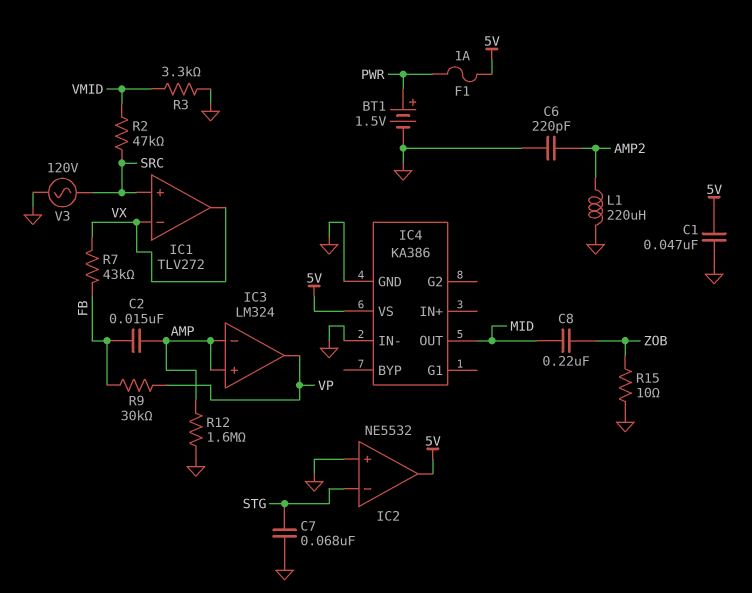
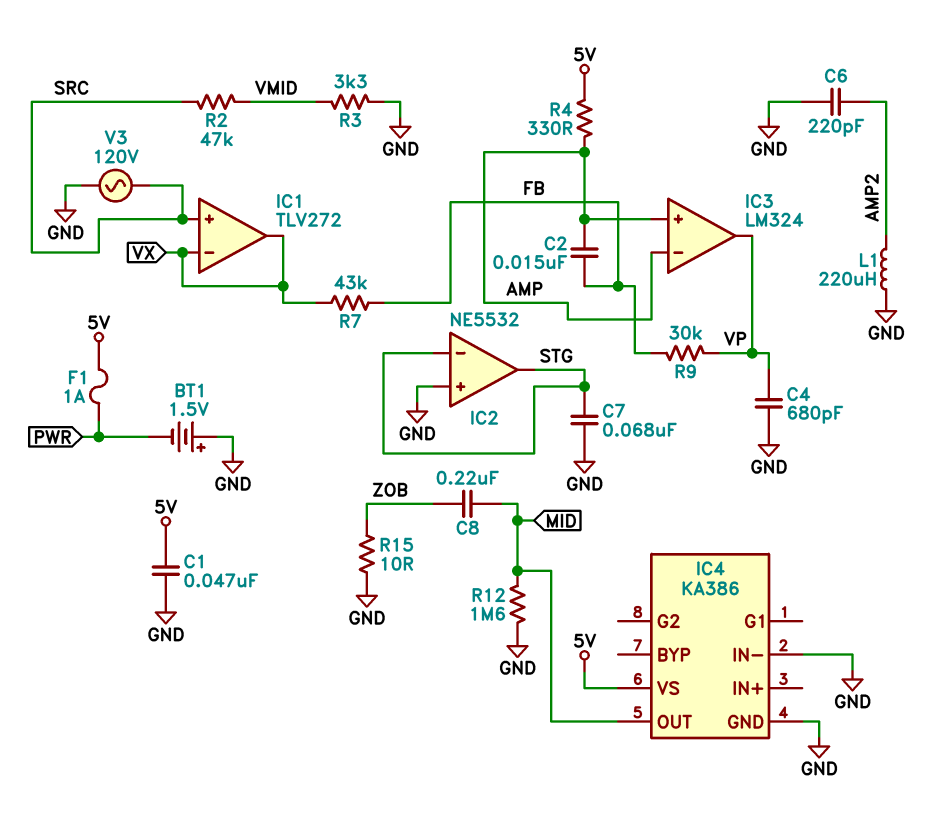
BT1: 1.5V (plus PWR, minus GND) -> 1.5V (plus GND, minus PWR)
C4: none -> 680pF (GND, VP)
IC2 pin out: 5V -> STG
R4: none -> 330 (5V, AMP)
R12: 1.6M (AMP, GND) -> 1.6M (GND, MID)

